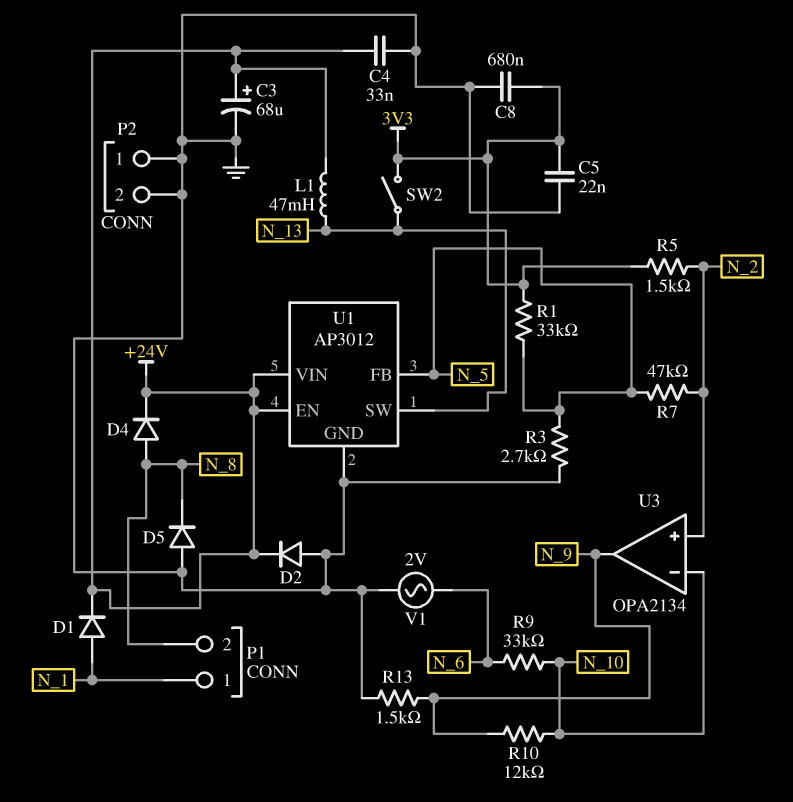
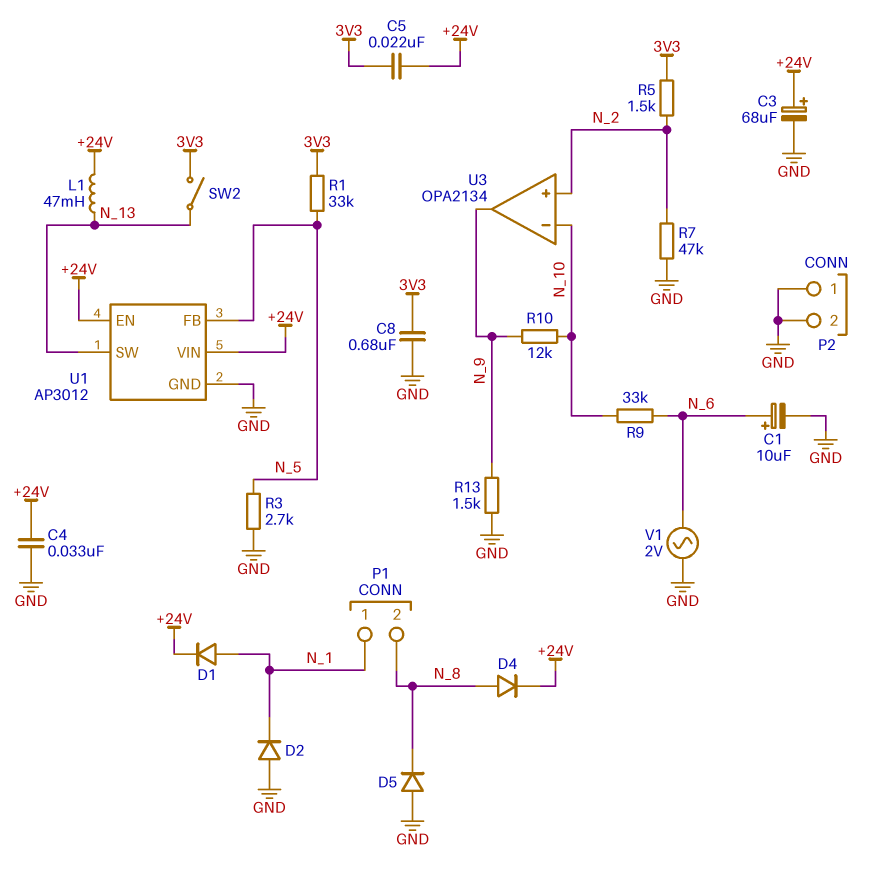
C1: none -> 10uF (plus N_6, minus GND)
C5: 22nF (3V3, GND) -> 22nF (+24V, 3V3)
D2: diode (A GND, K +24V) -> diode (A GND, K N_1)
R7: 47k (N_2, N_5) -> 47k (GND, N_2)

